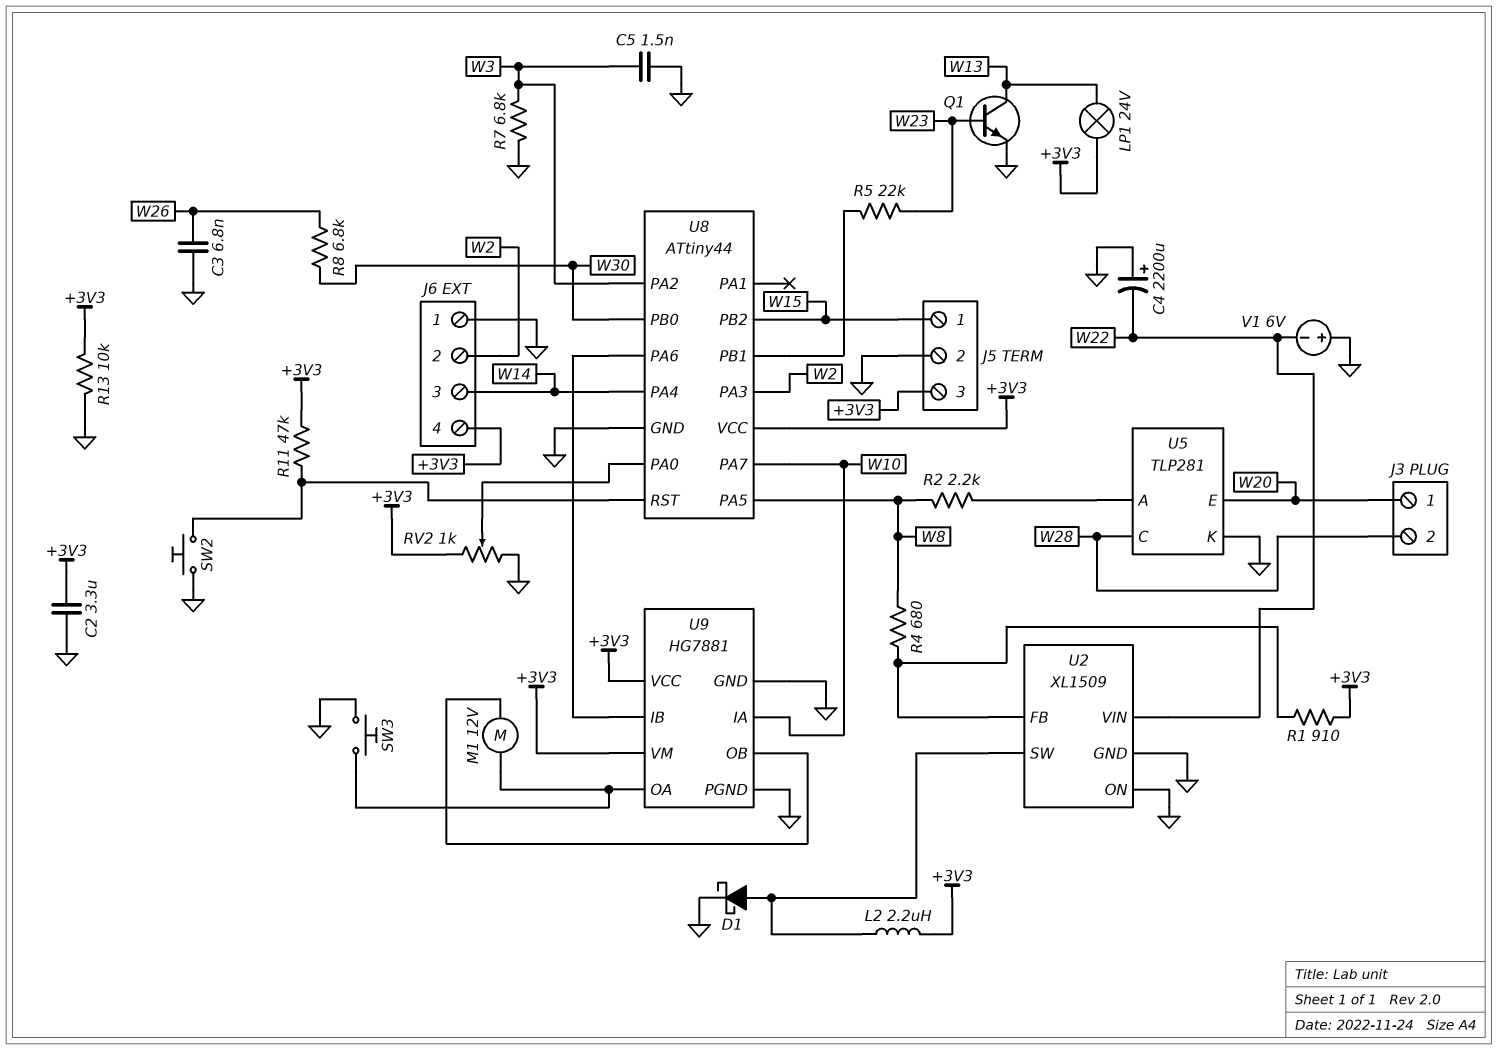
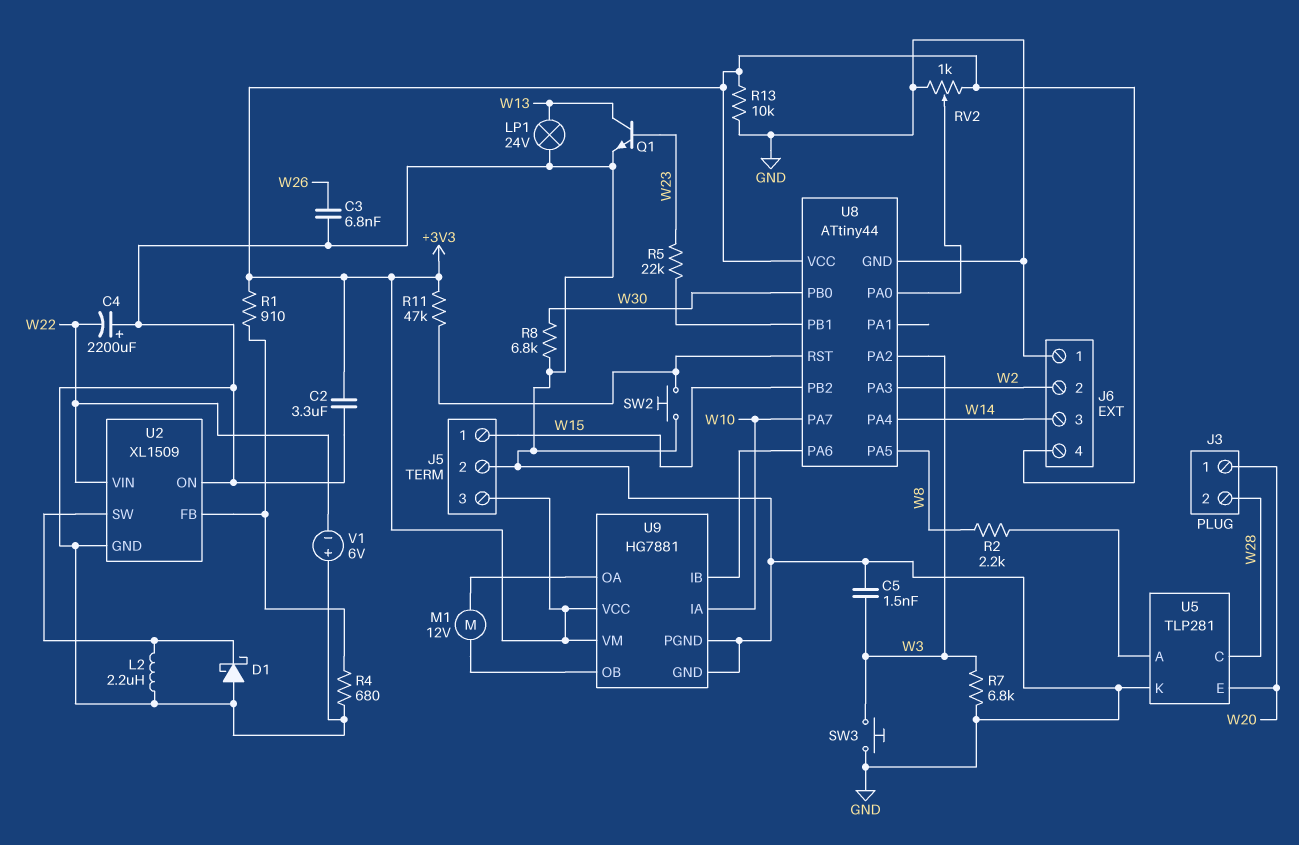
D1: schottky (A U2/SW, K GND) -> schottky (A GND, K U2/SW)
L2: 2.2uH (+3V3, U2/SW) -> 2.2uH (GND, U2/SW)
LP1: lamp 24V (+3V3, W13) -> lamp 24V (GND, W13)
R4: 680 (U2/FB, W8) -> 680 (GND, U2/FB)
R8: 6.8k (W26, W30) -> 6.8k (GND, W30)
SW3: button (GND, U9/OA) -> button (GND, W3)

